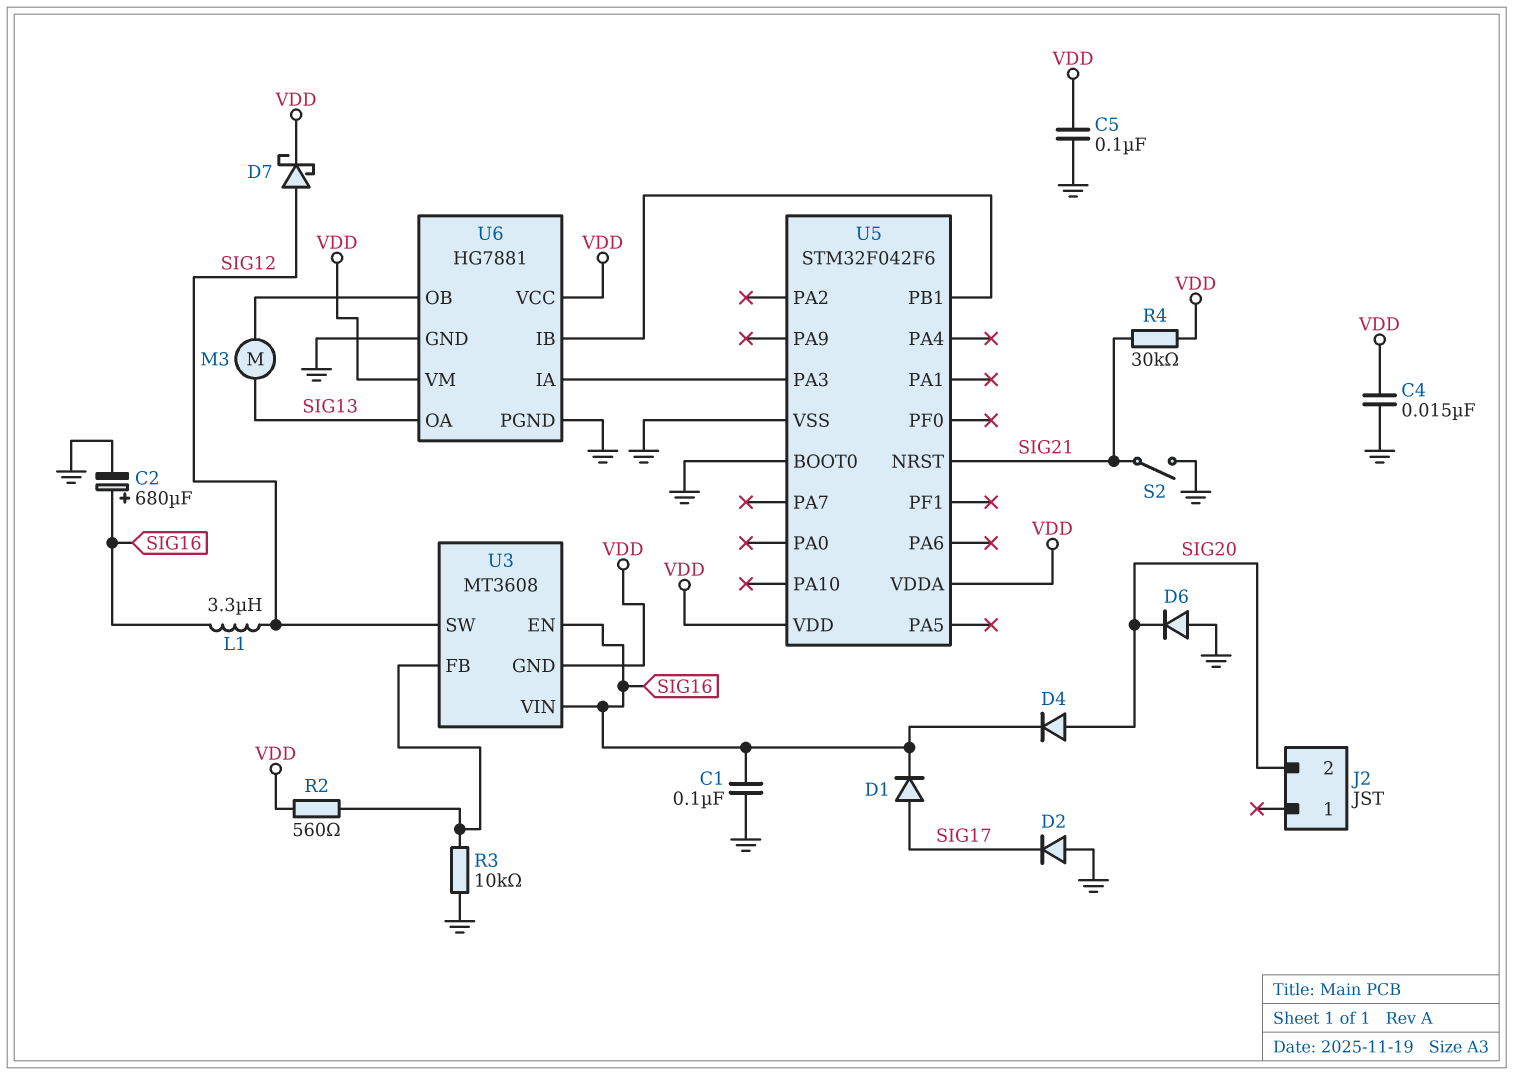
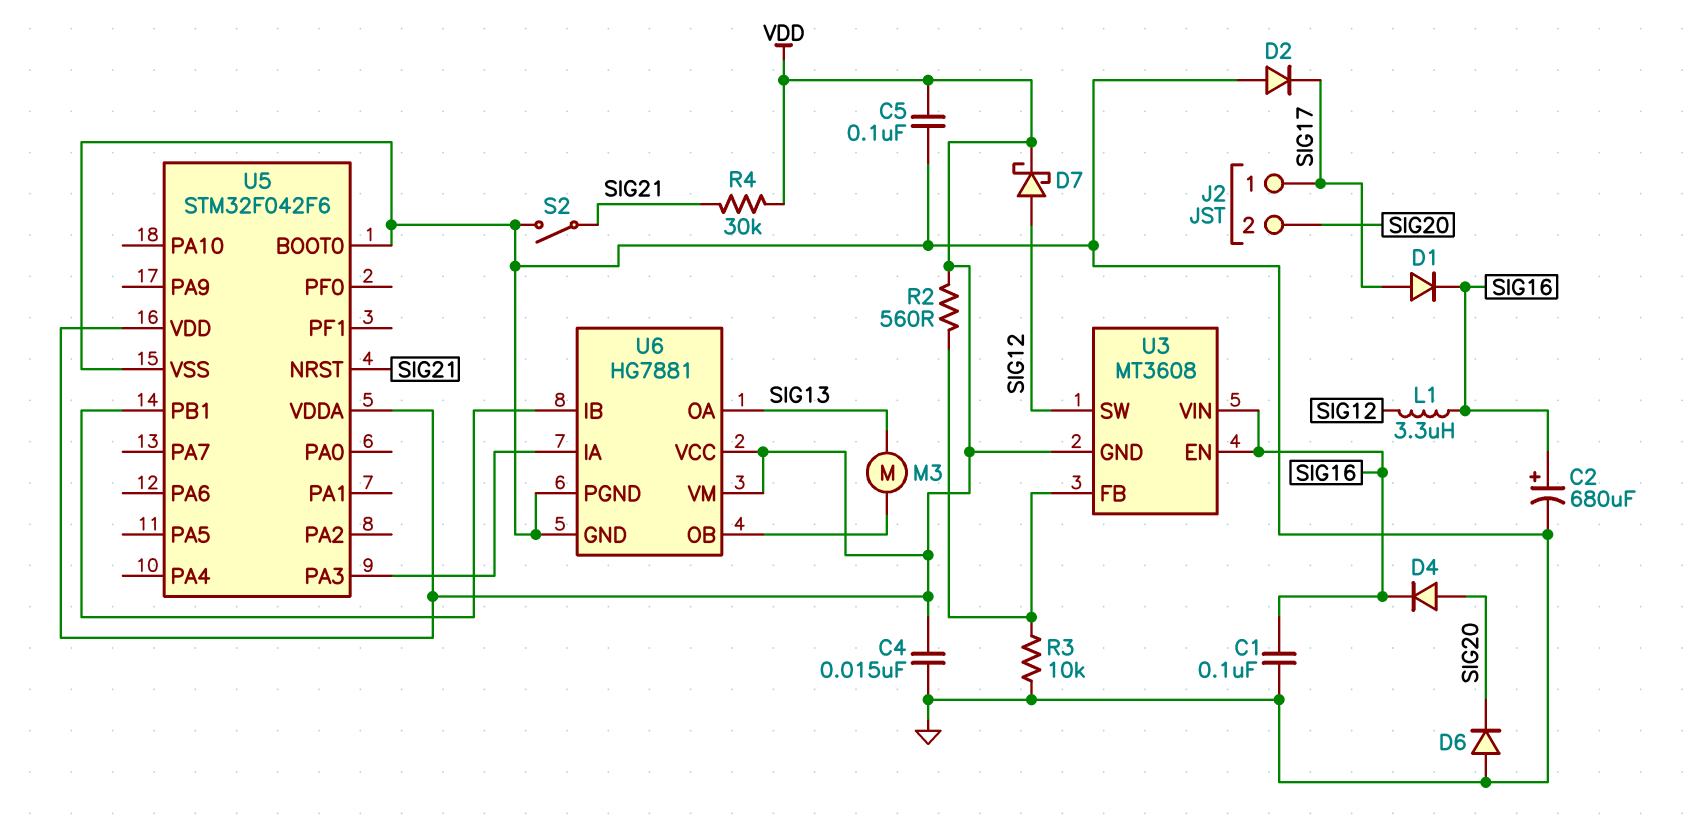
J2 pin 1: none -> SIG17

